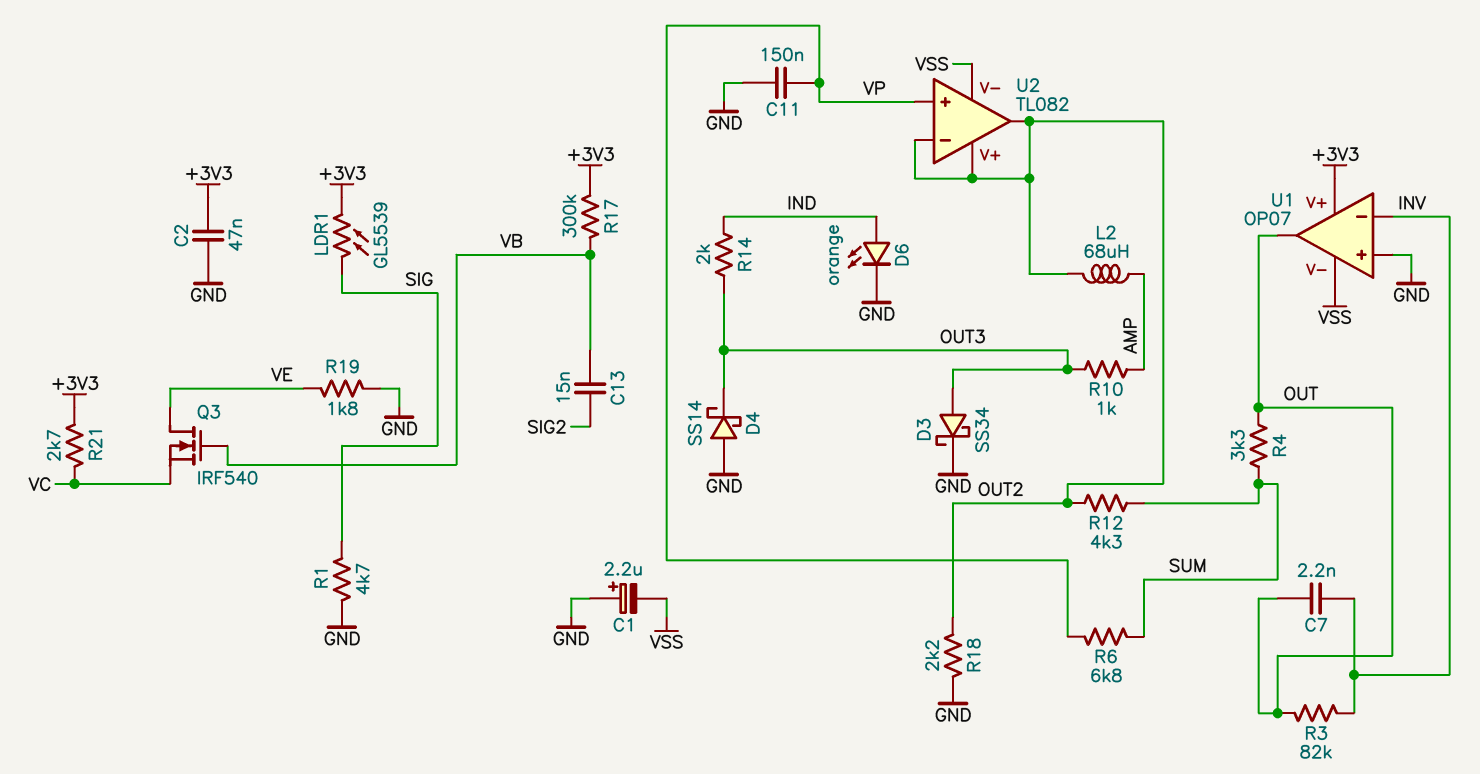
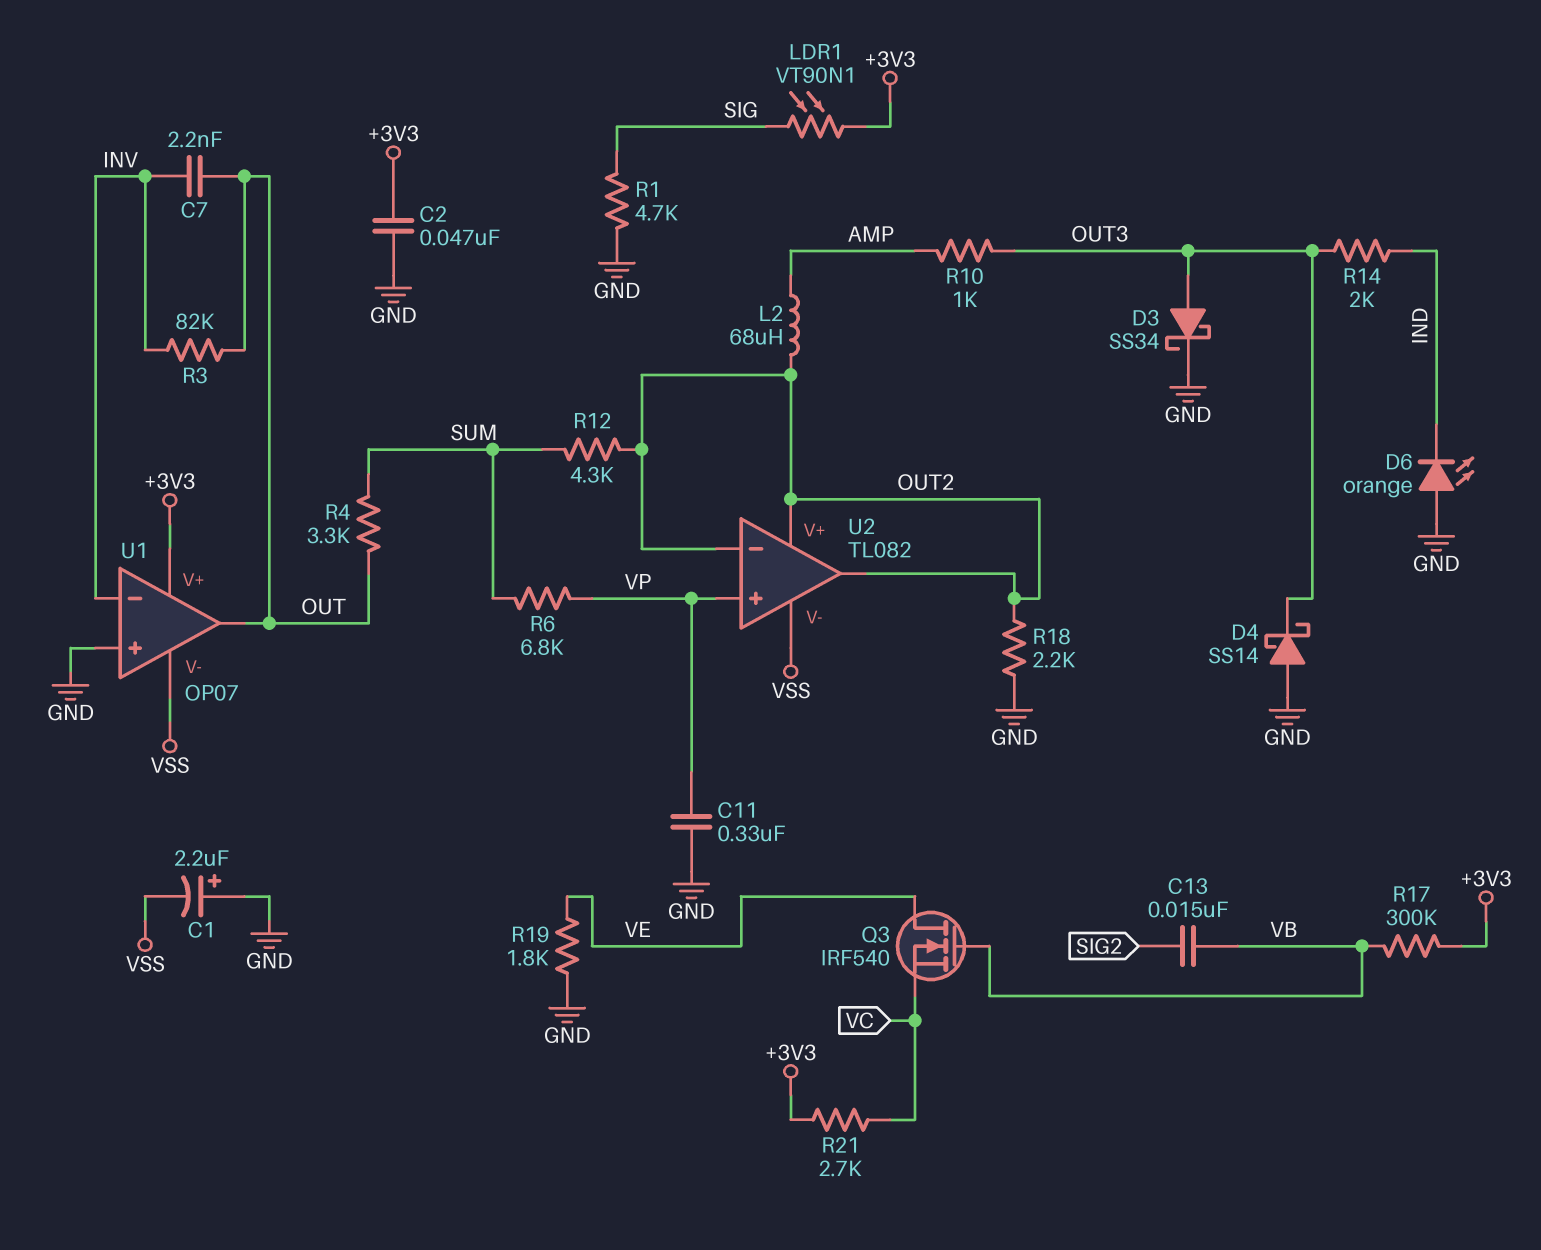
C11: 150nF (GND, VP) -> 330nF (GND, VP)
D6: LED orange (A IND, K GND) -> LED orange (A GND, K IND)
LDR1: GL5539 (+3V3, SIG) -> VT90N1 (+3V3, SIG)

